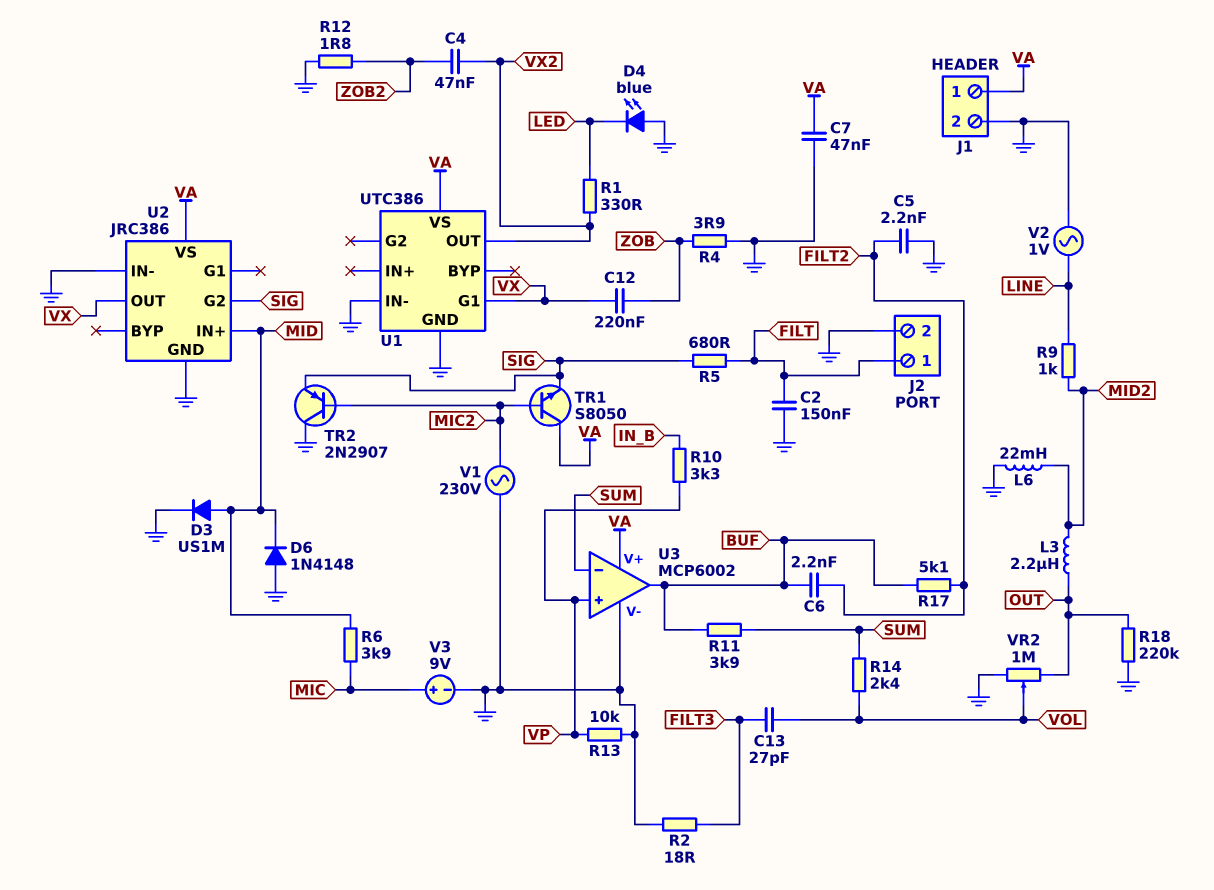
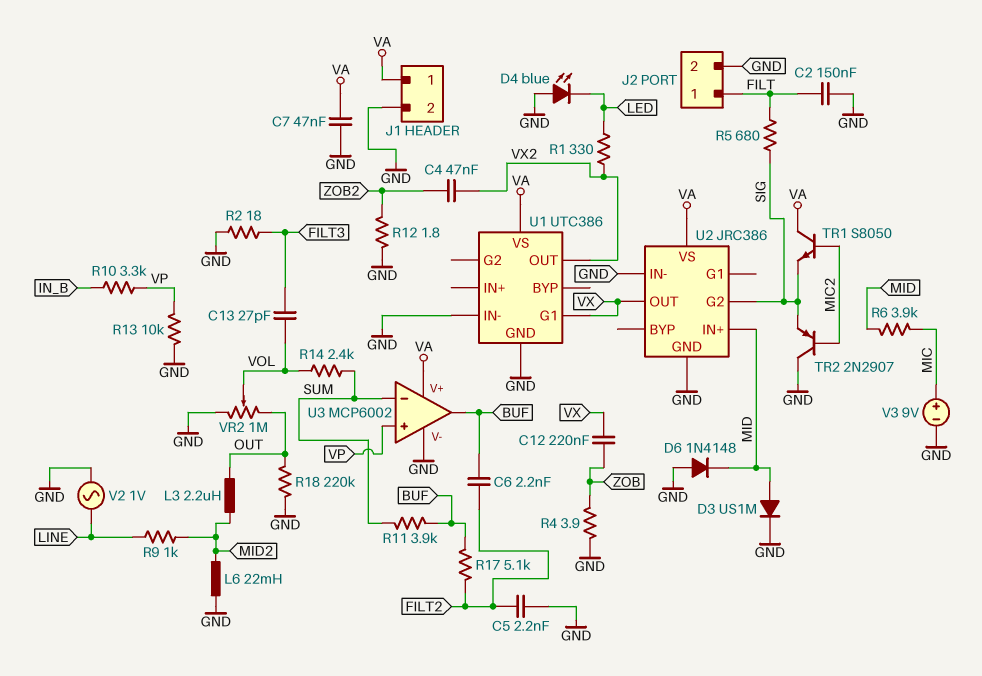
V1: AC 230V (GND, MIC2) -> none

